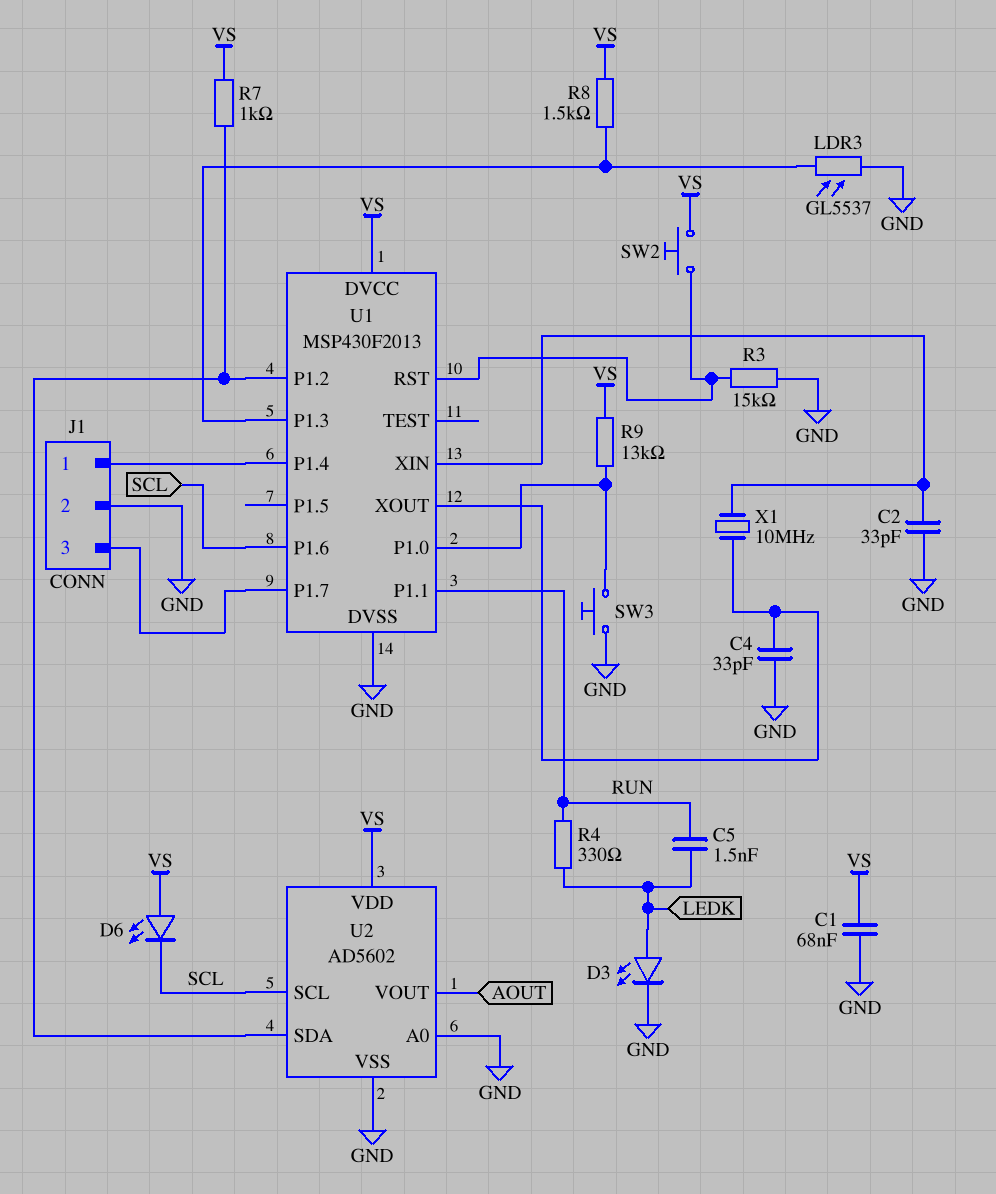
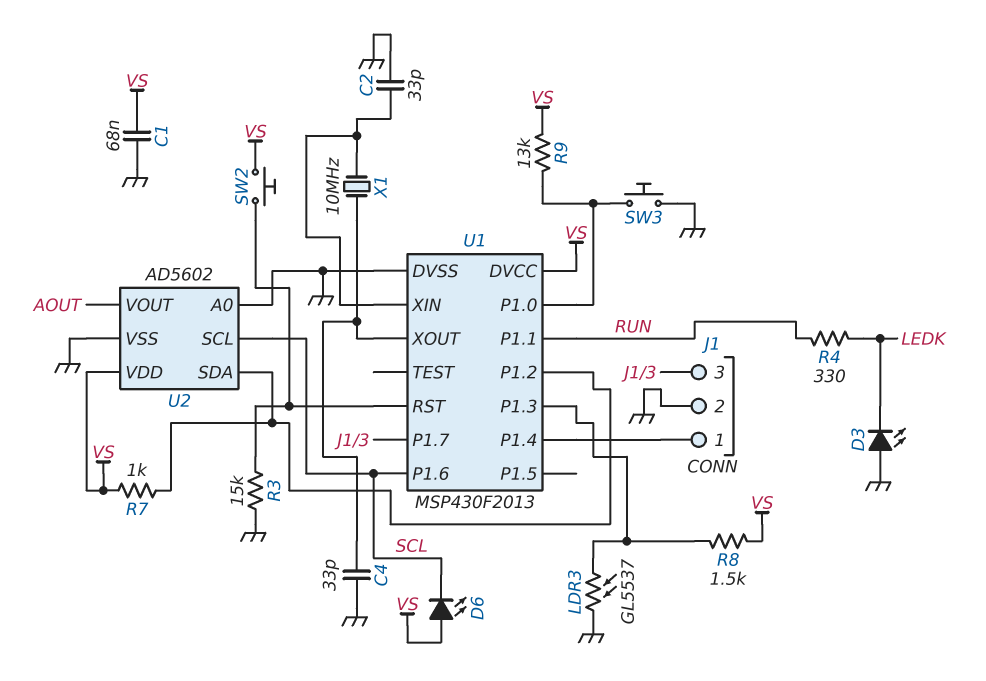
C5: 1.5nF (LEDK, RUN) -> none
D3: LED (A LEDK, K GND) -> LED (A GND, K LEDK)

